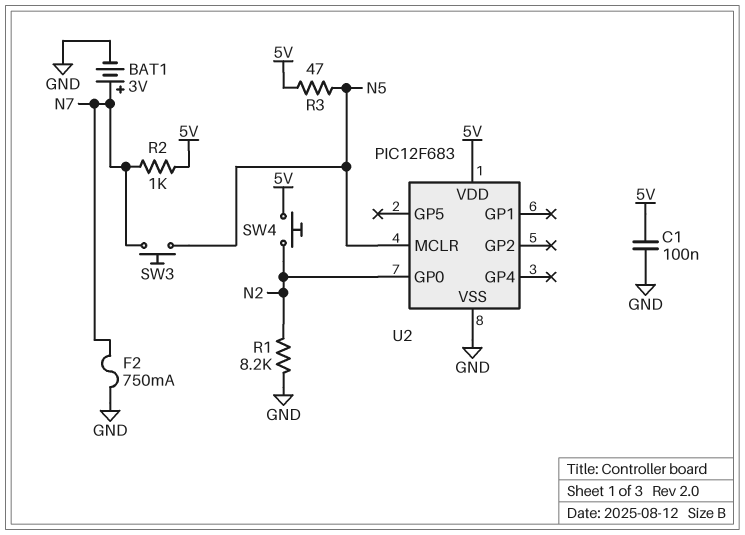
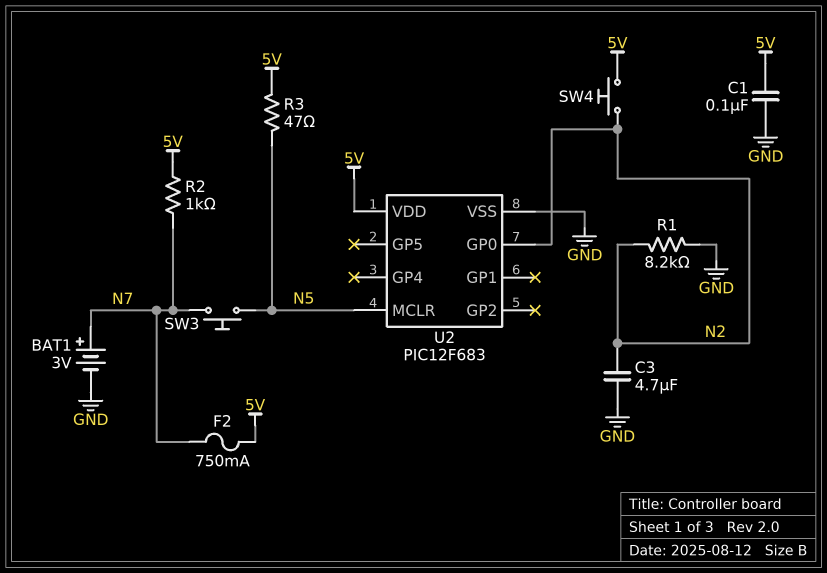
C3: none -> 4.7uF (GND, N2)
F2: 750mA (GND, N7) -> 750mA (5V, N7)

